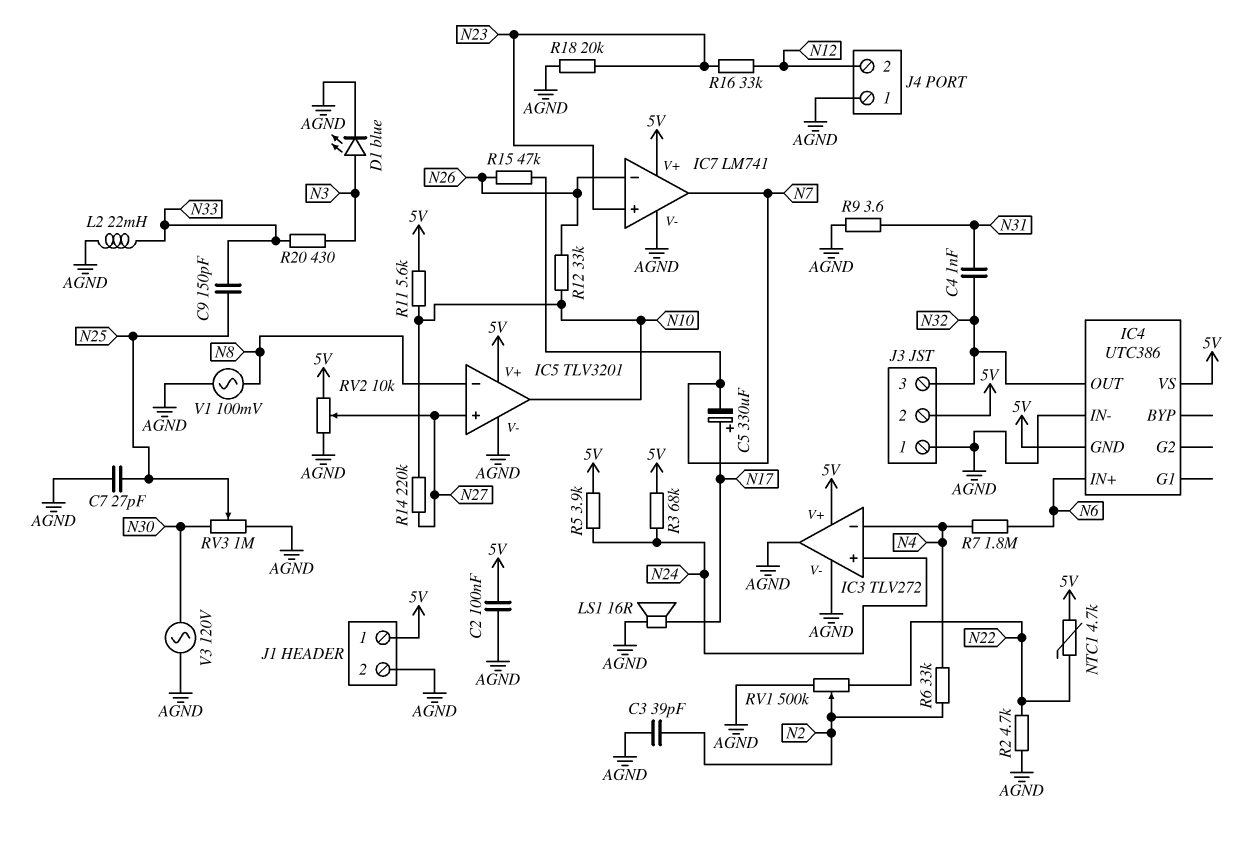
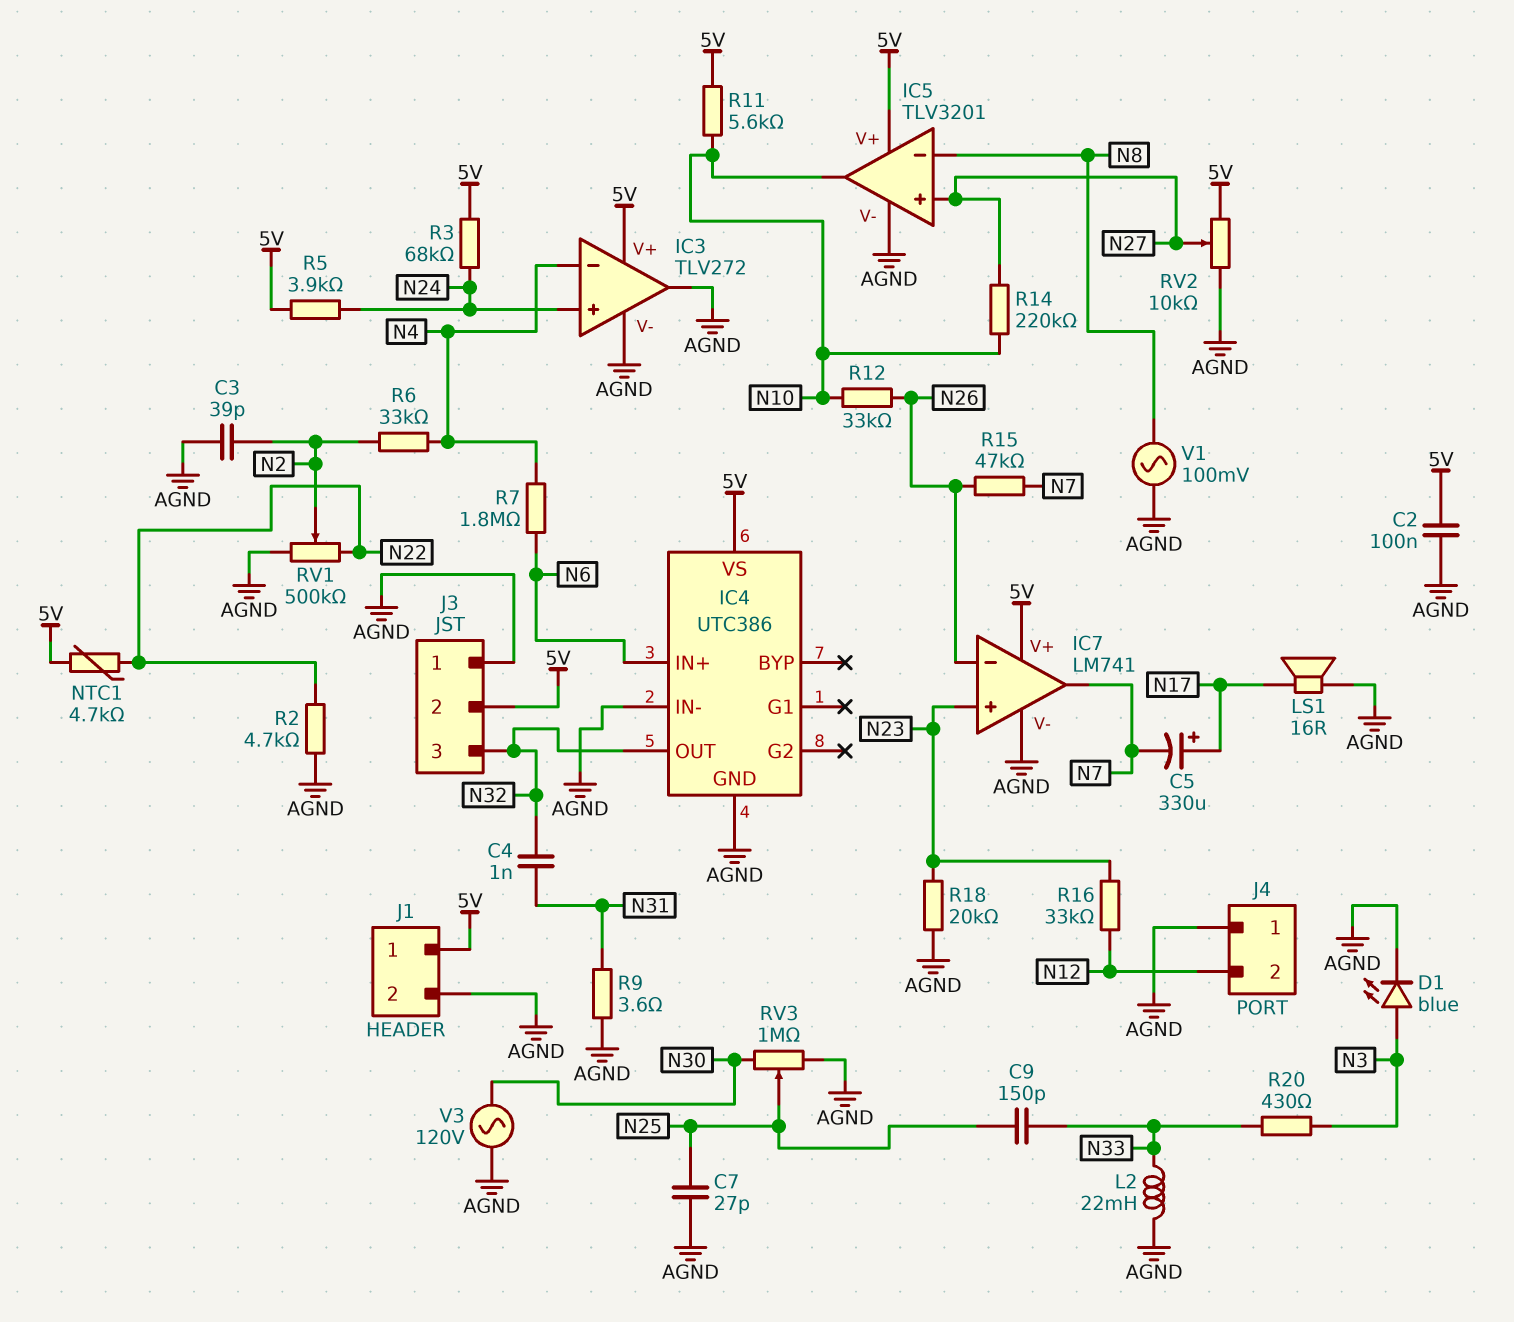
IC4 pin GND: 5V -> AGND

